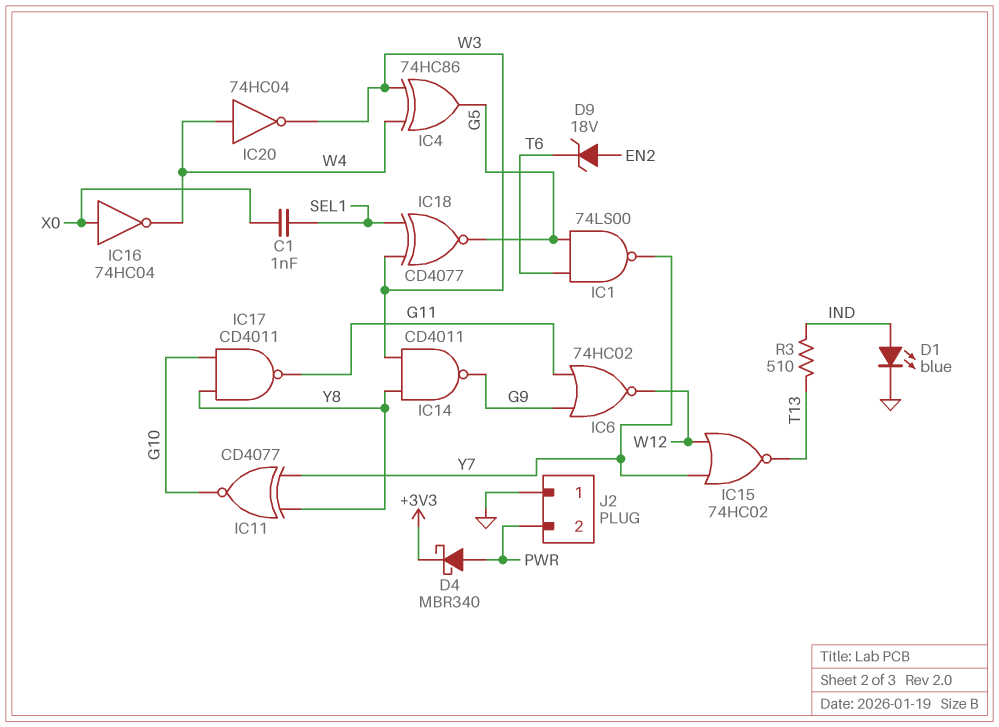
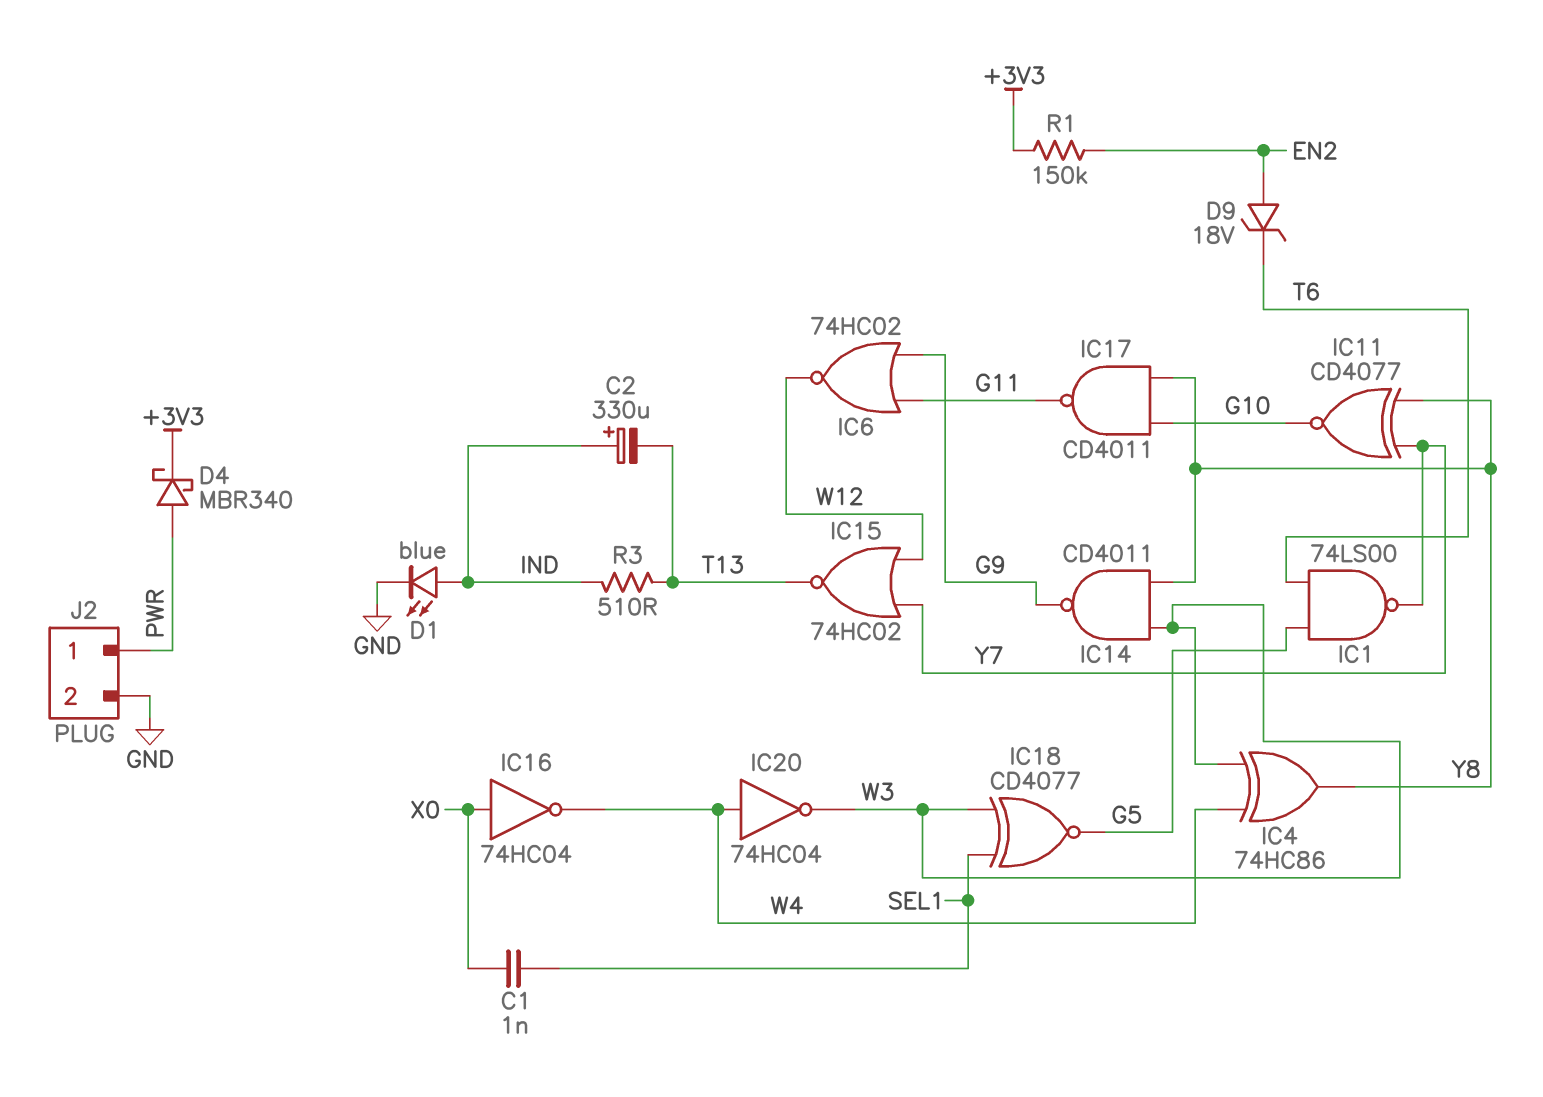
C2: none -> 330uF (plus IND, minus T13)
IC4: XOR 74HC86 (in W3, in W4, out G5) -> XOR 74HC86 (in W3, in W4, out Y8)
J2 pin 1: GND -> PWR
J2 pin 2: PWR -> GND
R1: none -> 150k (+3V3, EN2)

